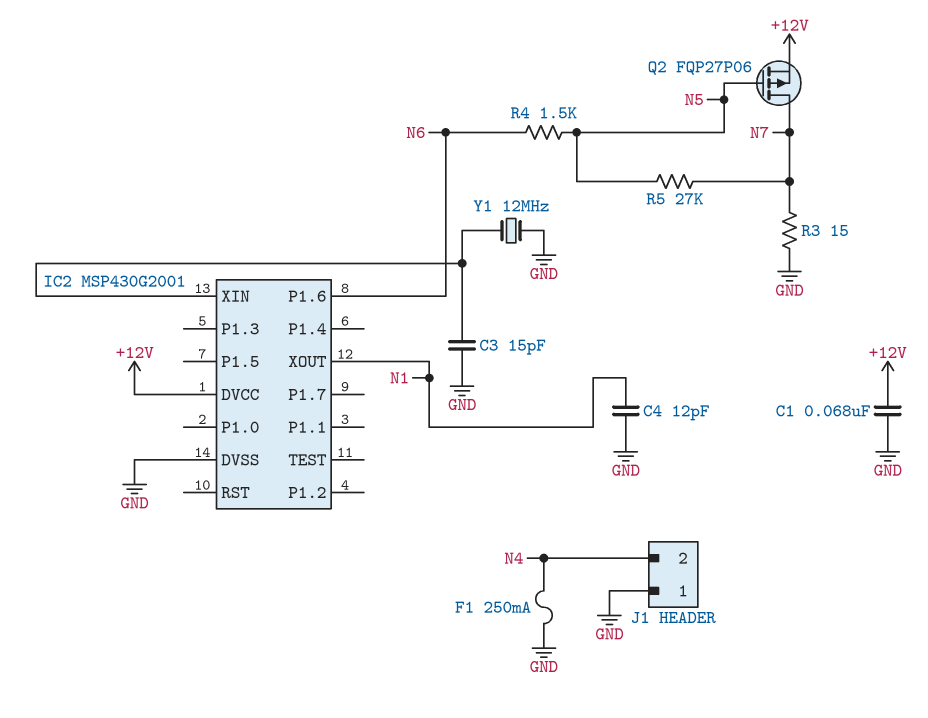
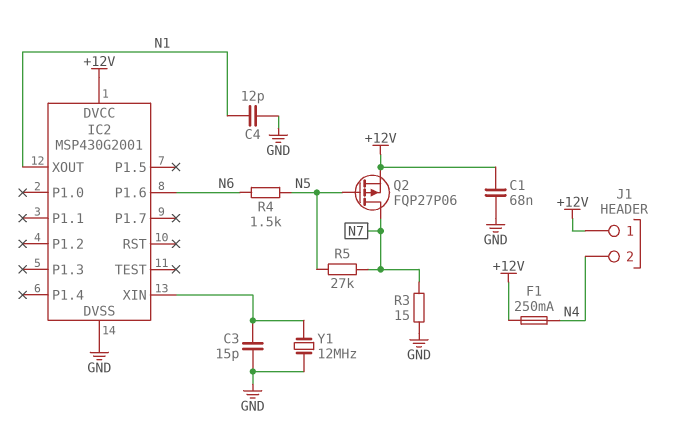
F1: 250mA (GND, N4) -> 250mA (+12V, N4)
J1 pin 1: GND -> +12V

